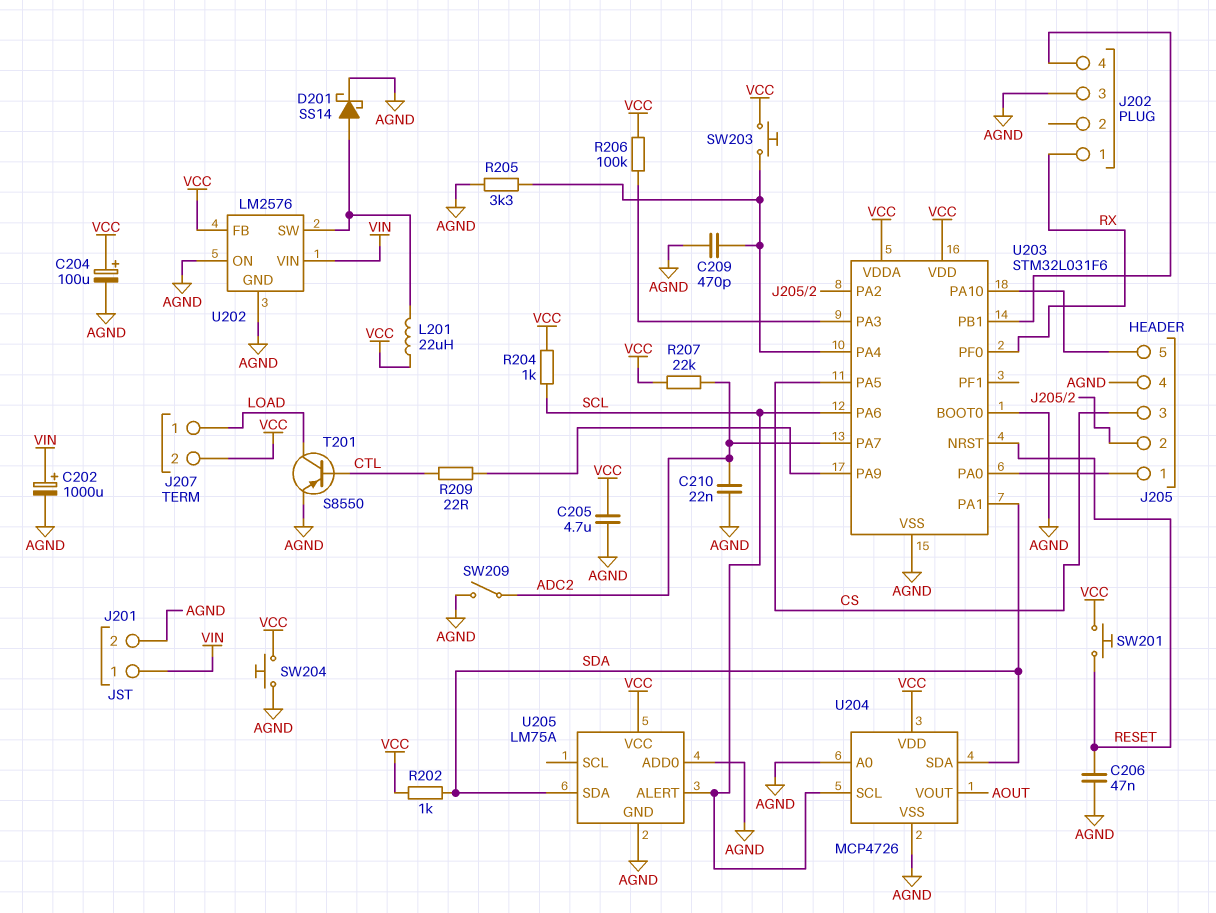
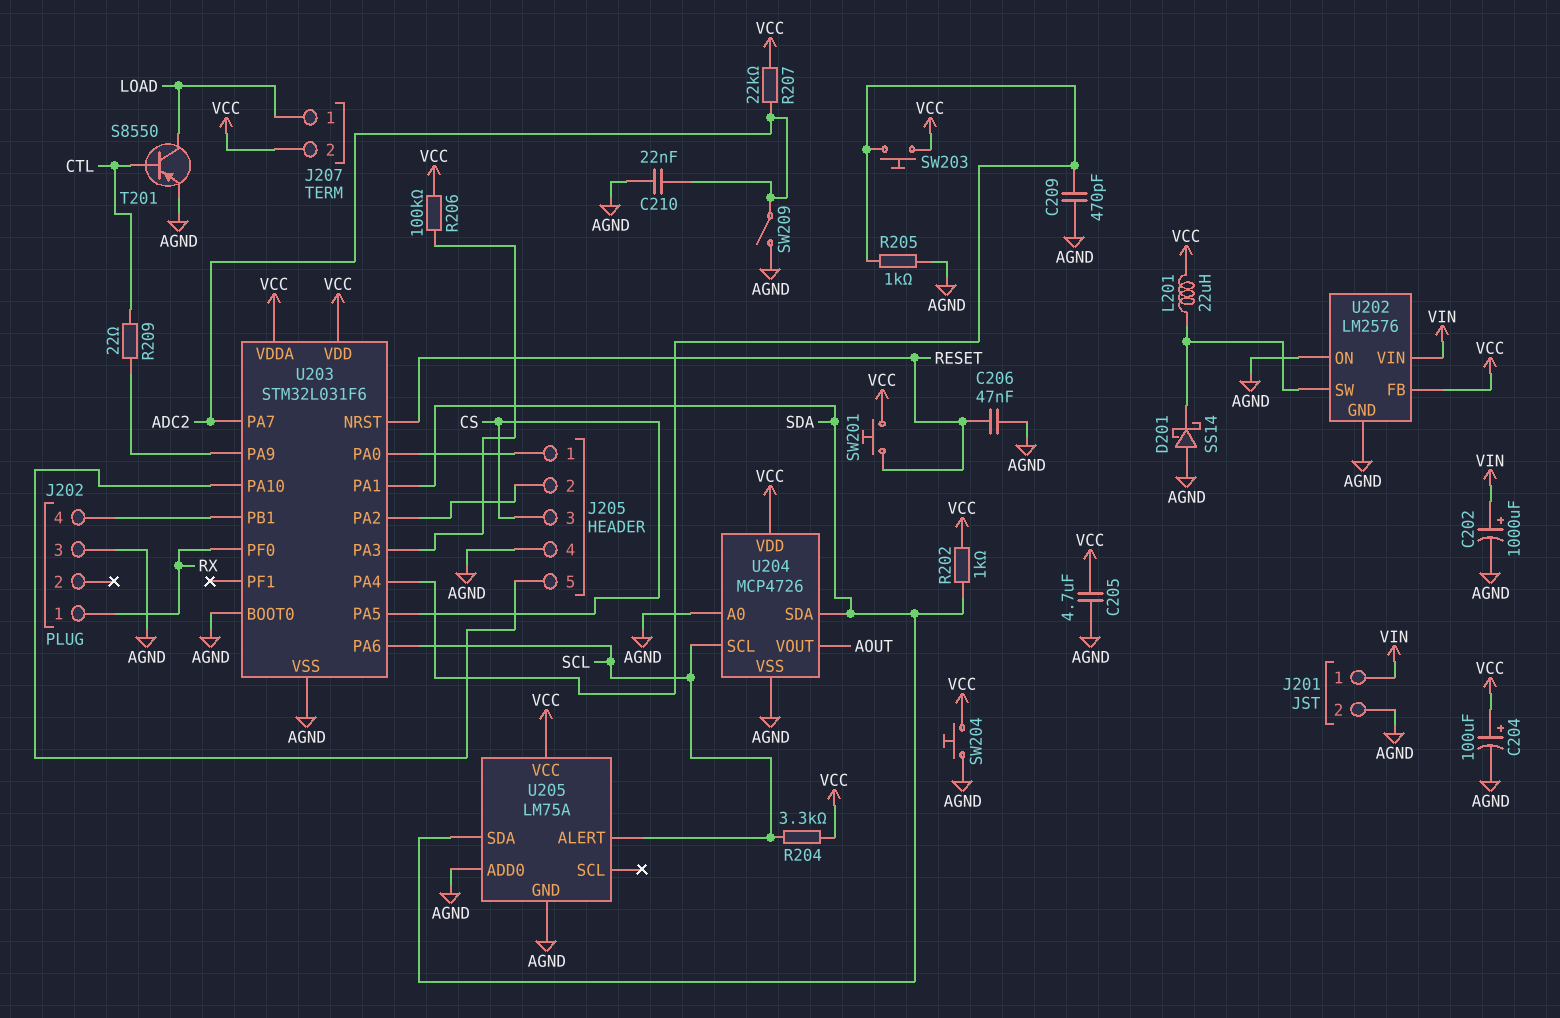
D201: schottky SS14 (A U202/SW, K AGND) -> schottky SS14 (A AGND, K U202/SW)
R204: 1k (SCL, VCC) -> 3.3k (SCL, VCC)
R205: 3.3k (AGND, U203/PA4) -> 1k (AGND, U203/PA4)

